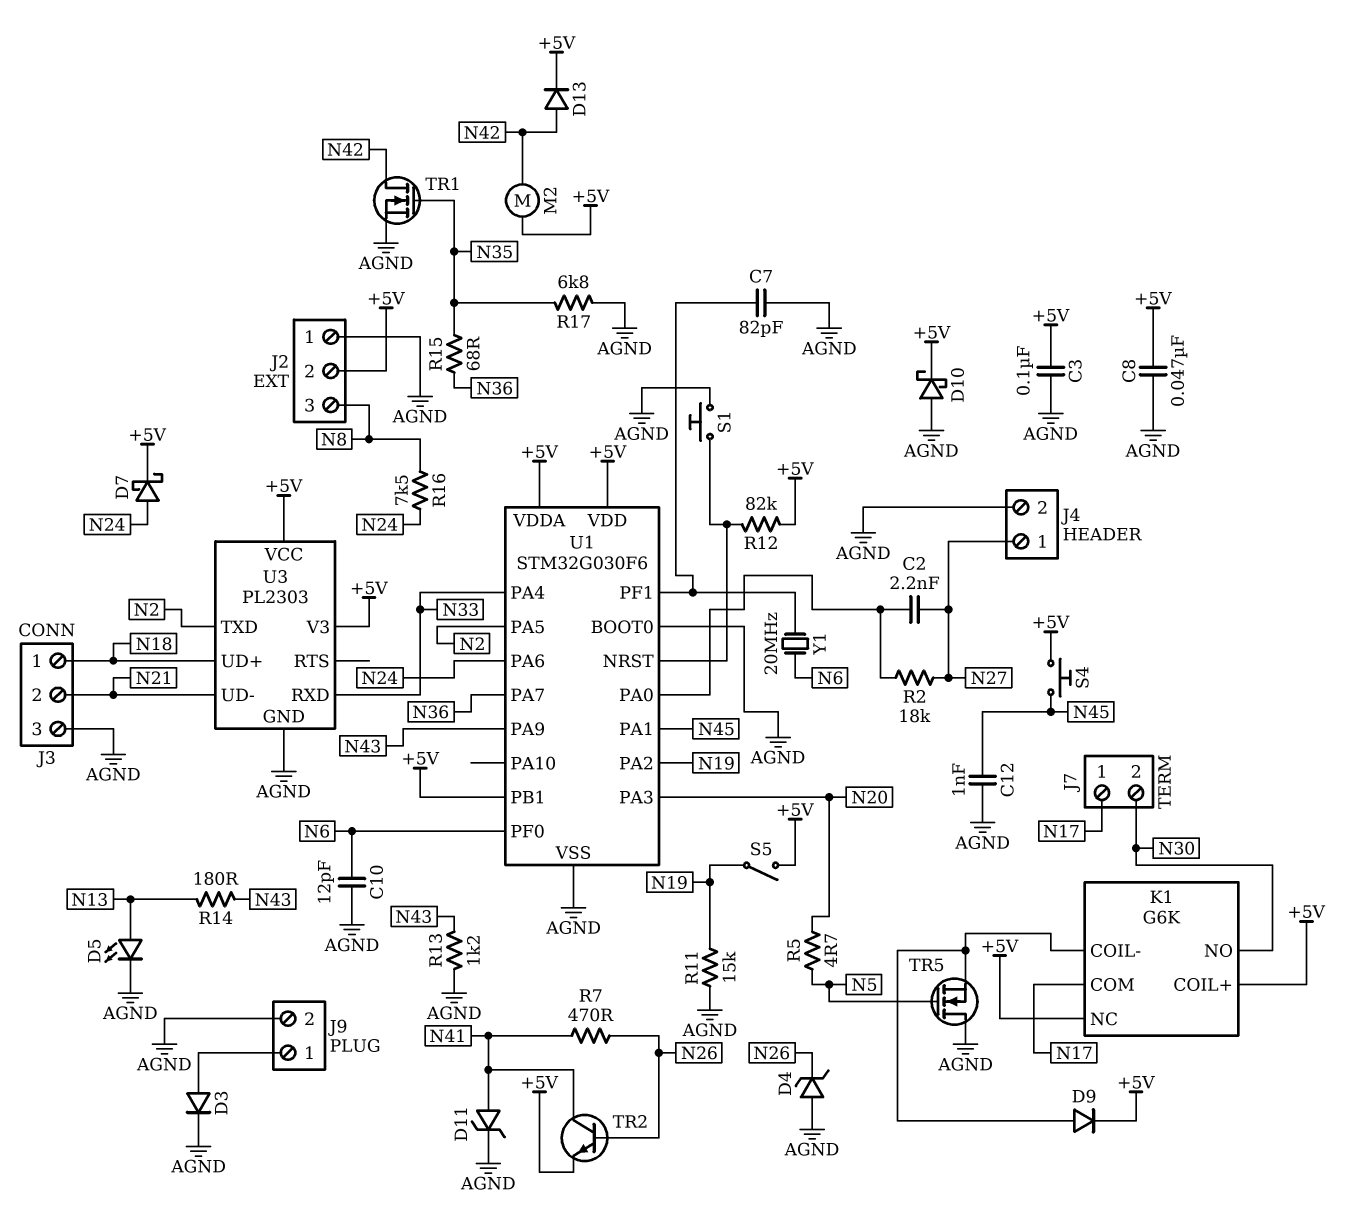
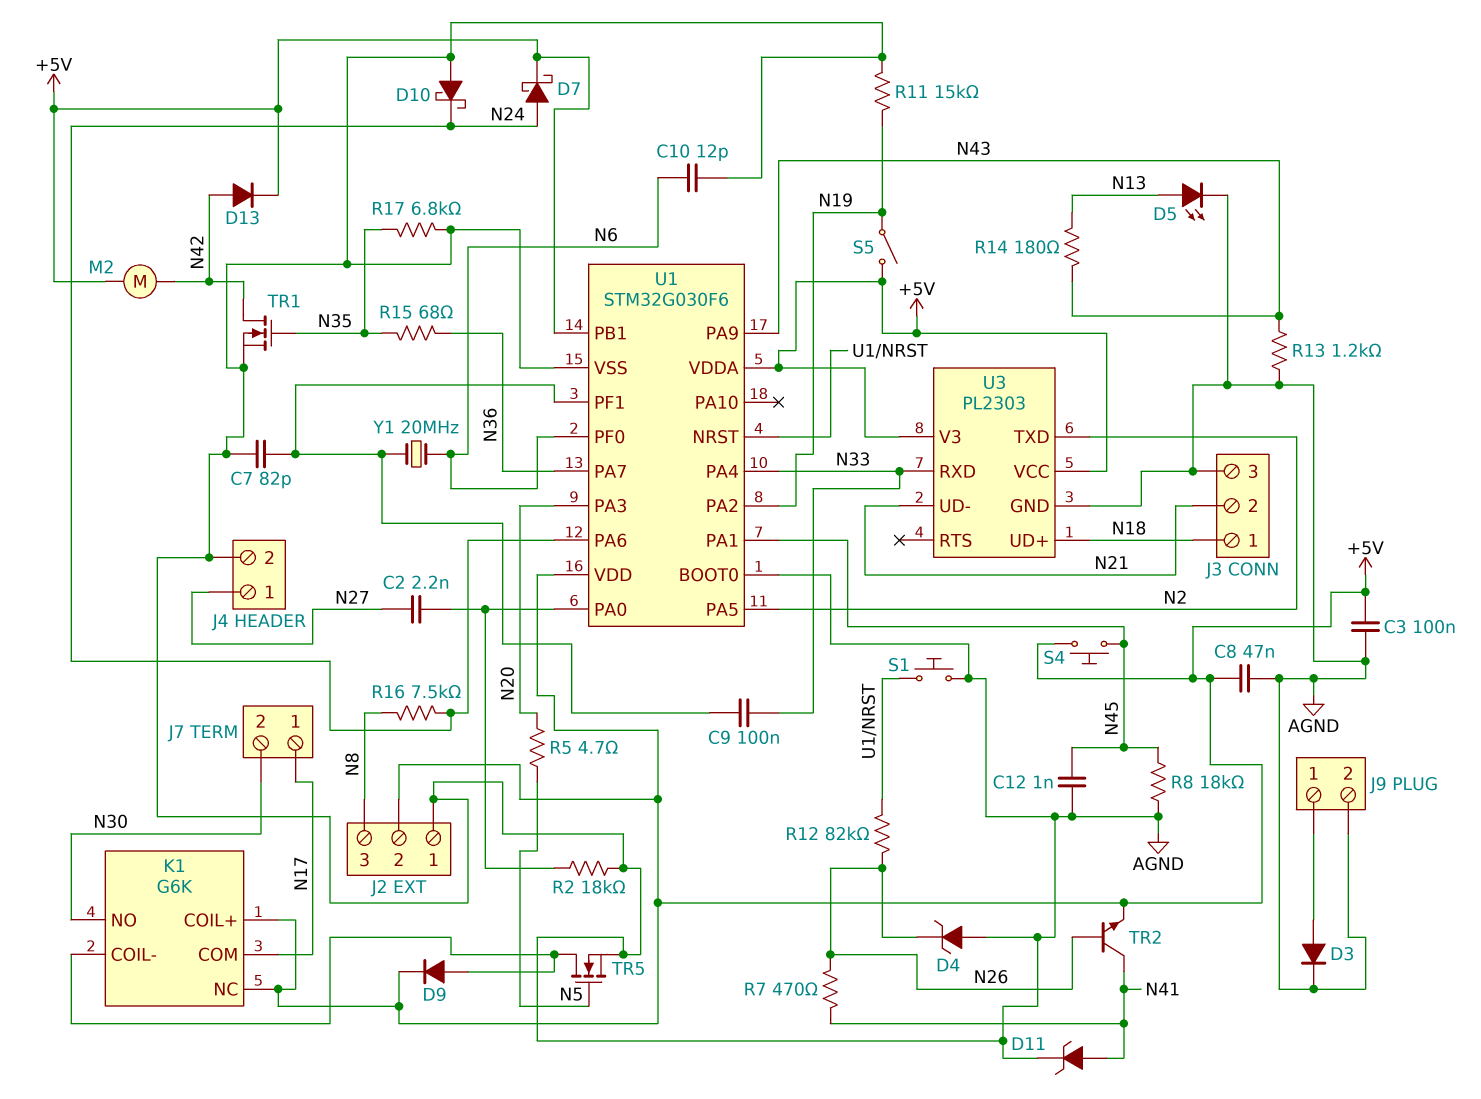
C9: none -> 100nF (N33, U1/PF1)
D10: schottky (A AGND, K +5V) -> schottky (A AGND, K N24)
R2: 18k (N27, U1/PA0) -> 18k (AGND, U1/PA0)
R8: none -> 18k (AGND, N45)
R12: 82k (+5V, U1/NRST) -> 82k (N26, U1/NRST)
TR5: NMOS (G N5, D AGND, S K1/COIL-) -> NMOS (G N5, D K1/COIL-, S AGND)

